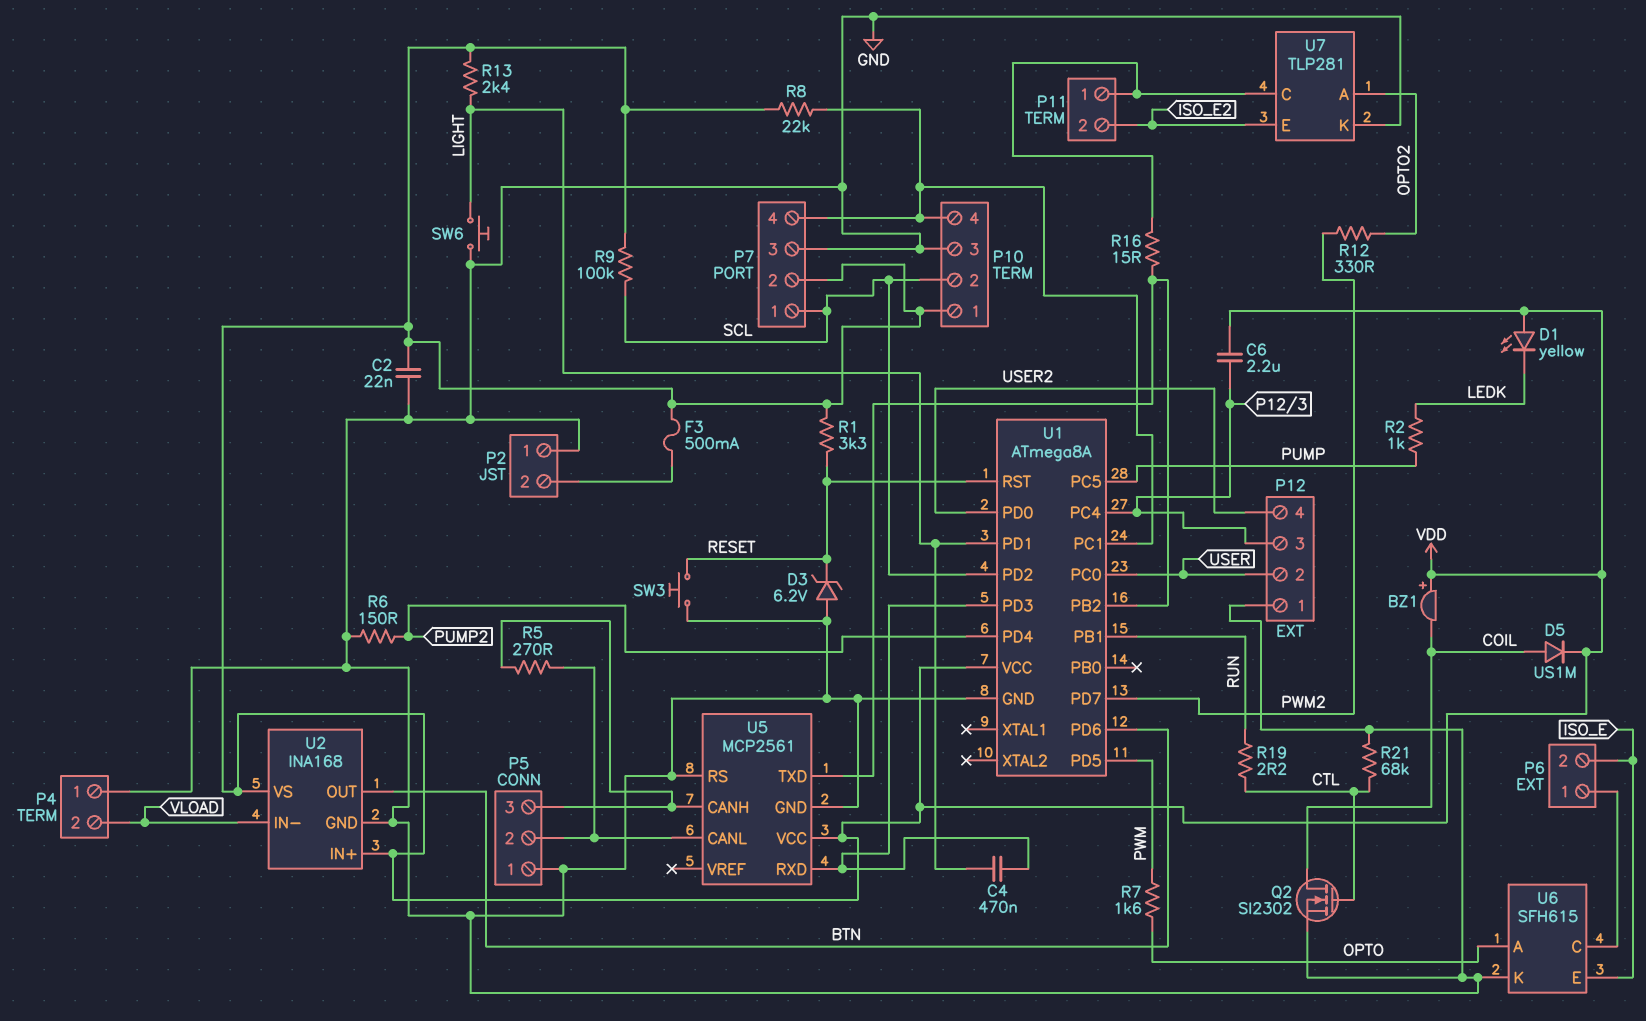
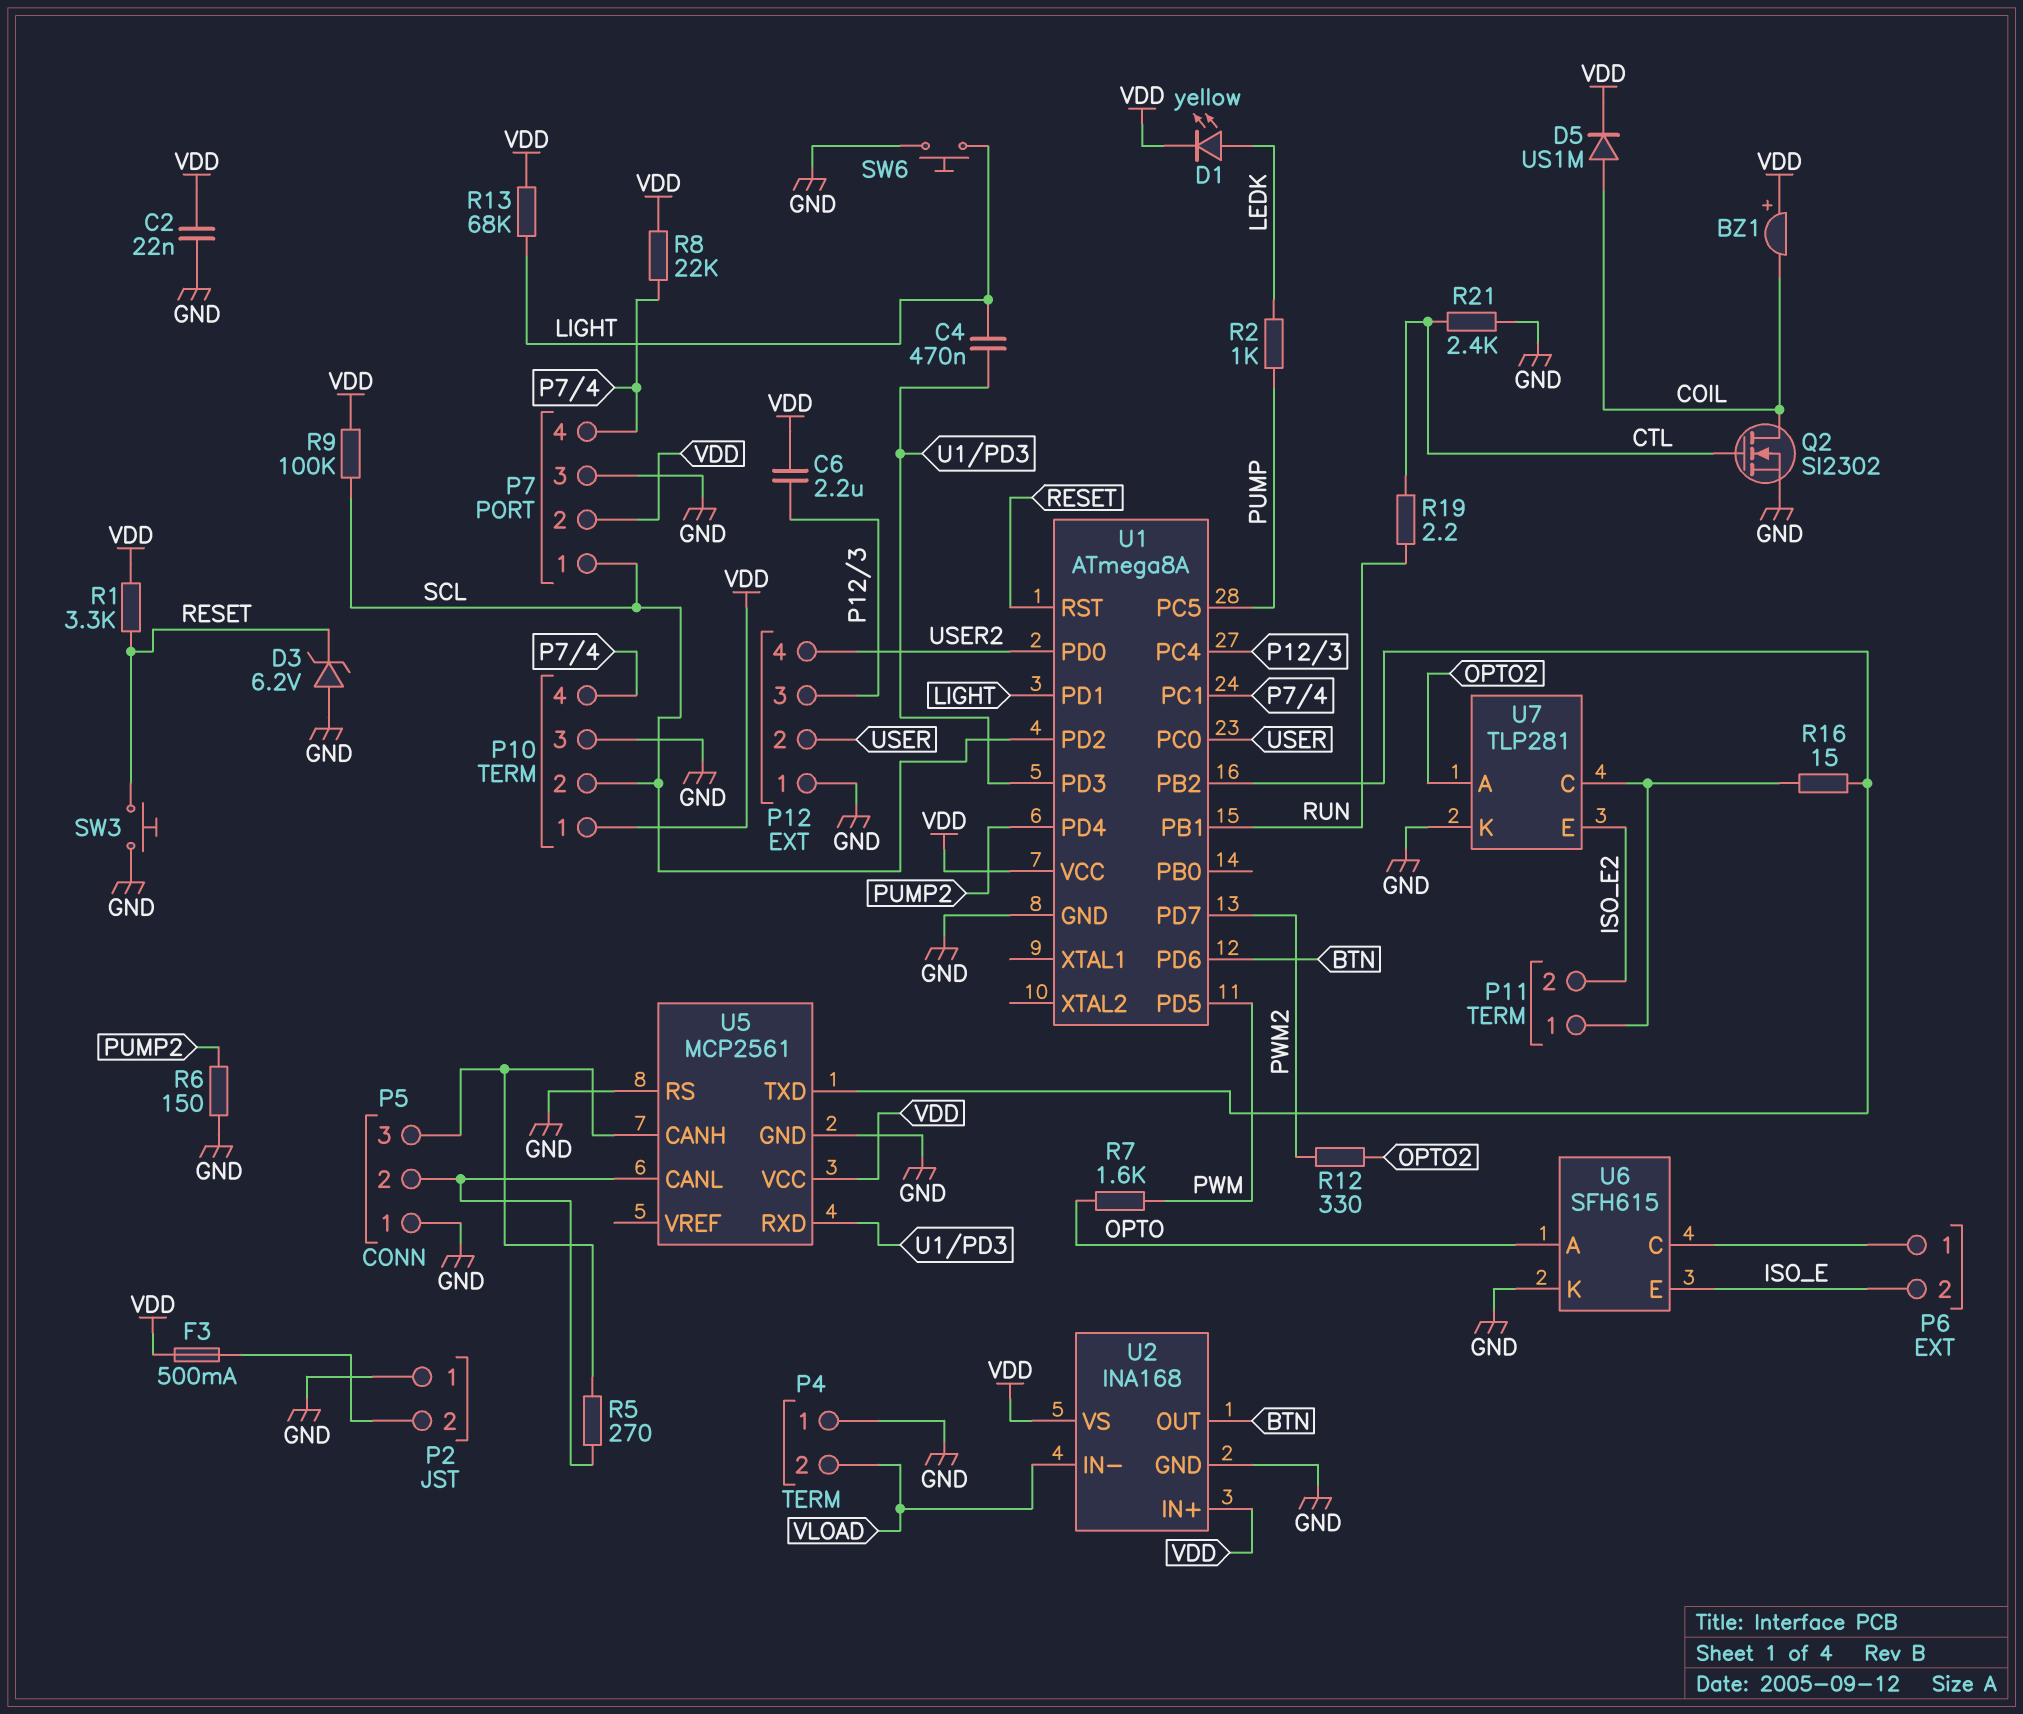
D1: LED yellow (A VDD, K LEDK) -> LED yellow (A LEDK, K VDD)
R13: 2.4k (LIGHT, VDD) -> 68k (LIGHT, VDD)
R21: 68k (CTL, GND) -> 2.4k (CTL, GND)

